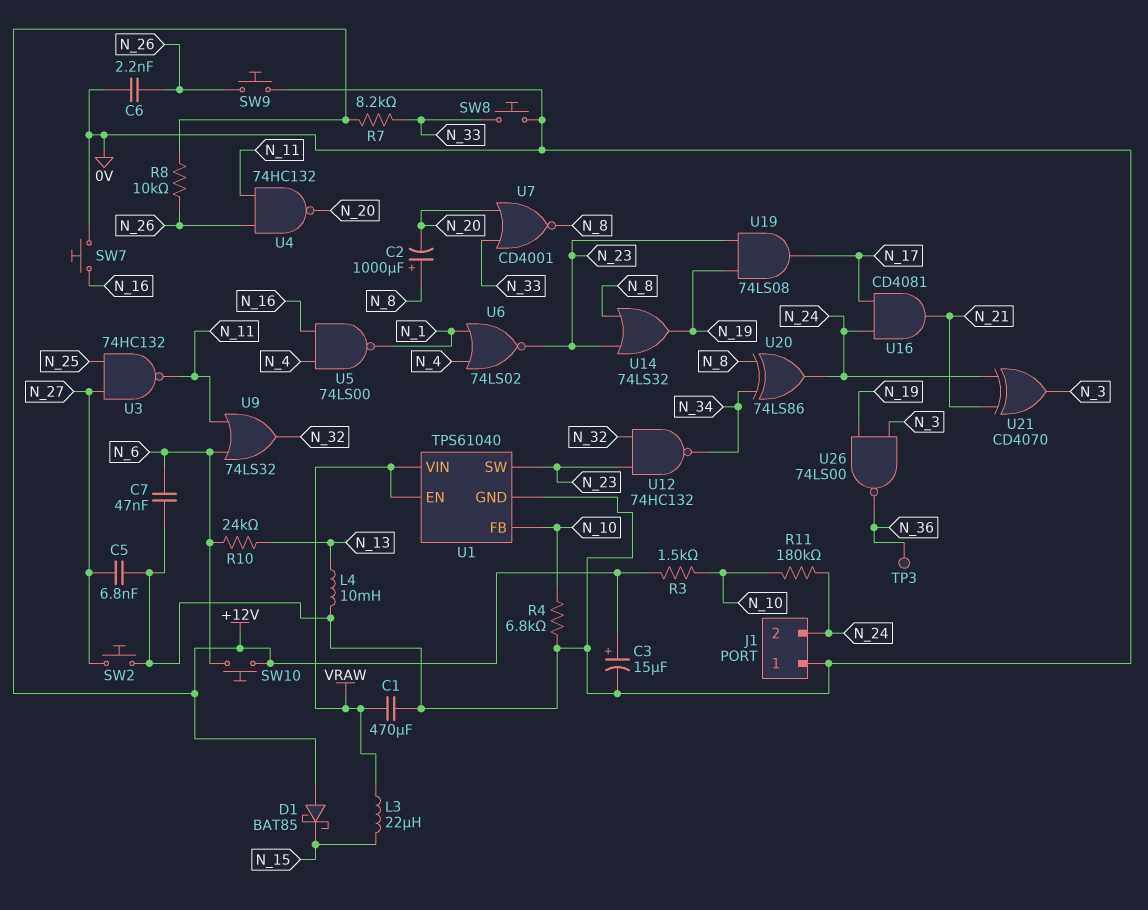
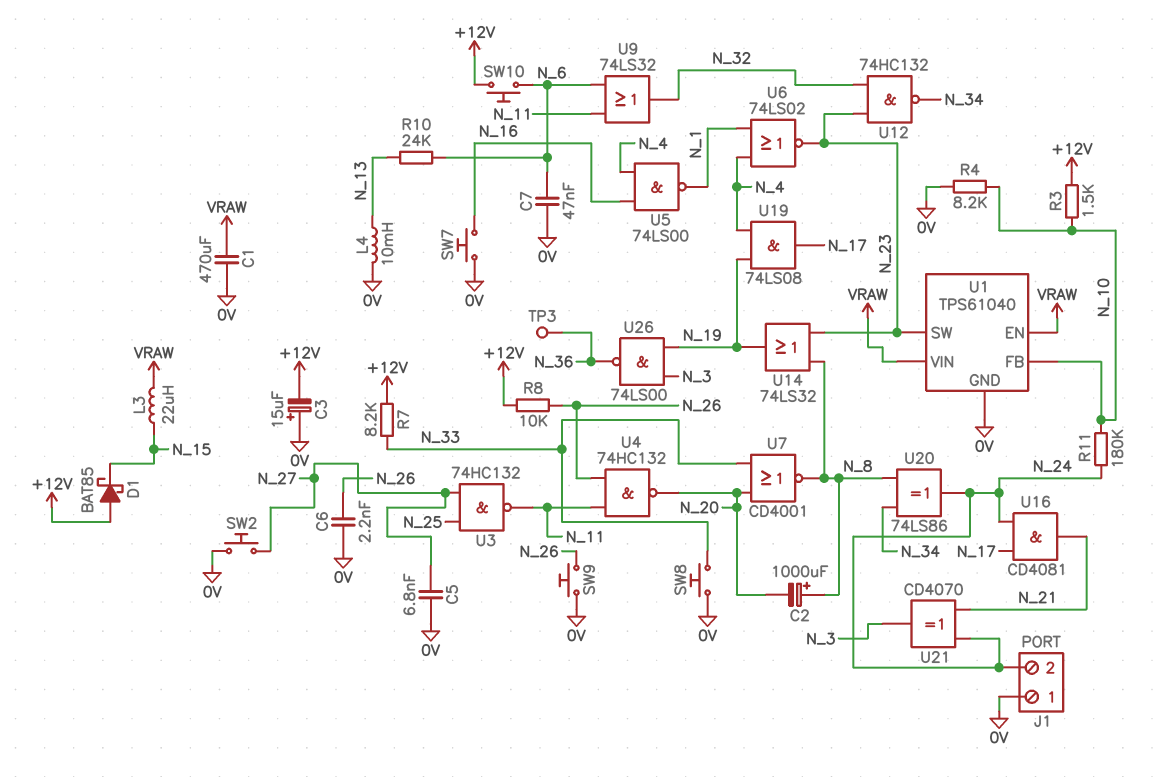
C3: 15uF (plus +12V, minus 0V) -> 15uF (plus 0V, minus +12V)
R4: 6.8k (0V, N_10) -> 8.2k (0V, N_10)
U19: AND 74LS08 (in N_19, in N_23, out N_17) -> AND 74LS08 (in N_4, in N_19, out N_17)

